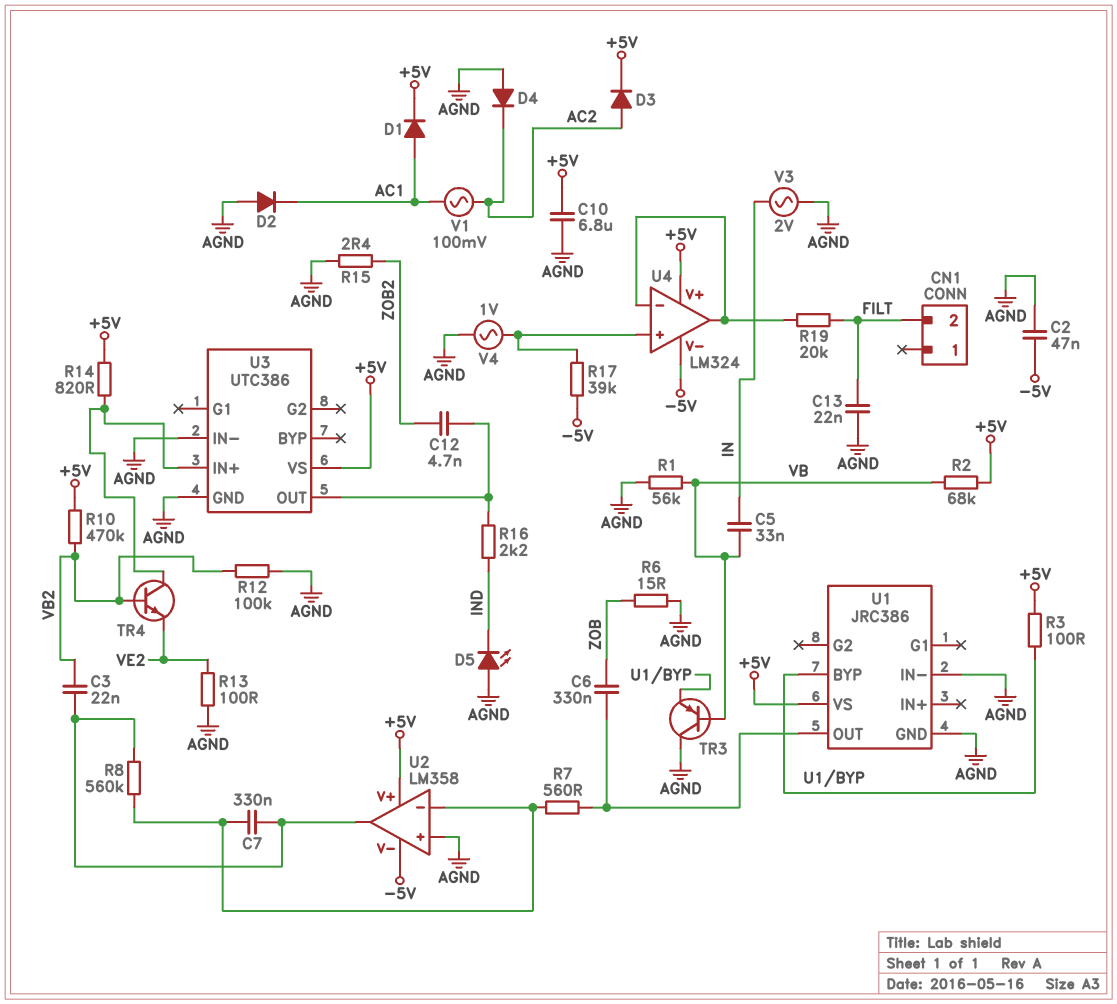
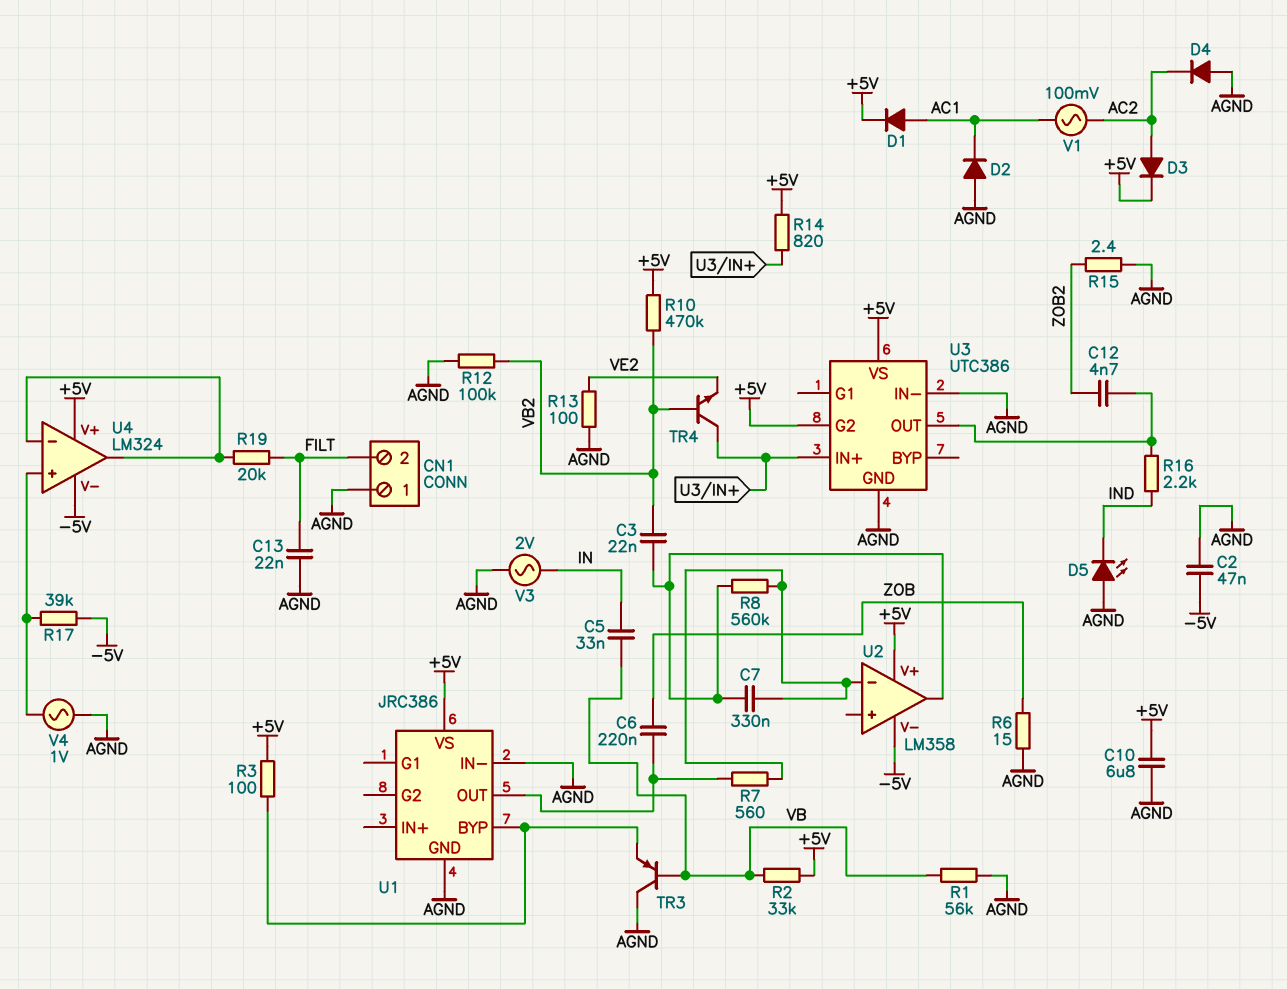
C6: 330nF (U1/OUT, ZOB) -> 220nF (U1/OUT, ZOB)
CN1 pin 1: none -> AGND
R2: 68k (+5V, VB) -> 33k (+5V, VB)
U2 pin in+: AGND -> none
U3 pin G2: none -> +5V

